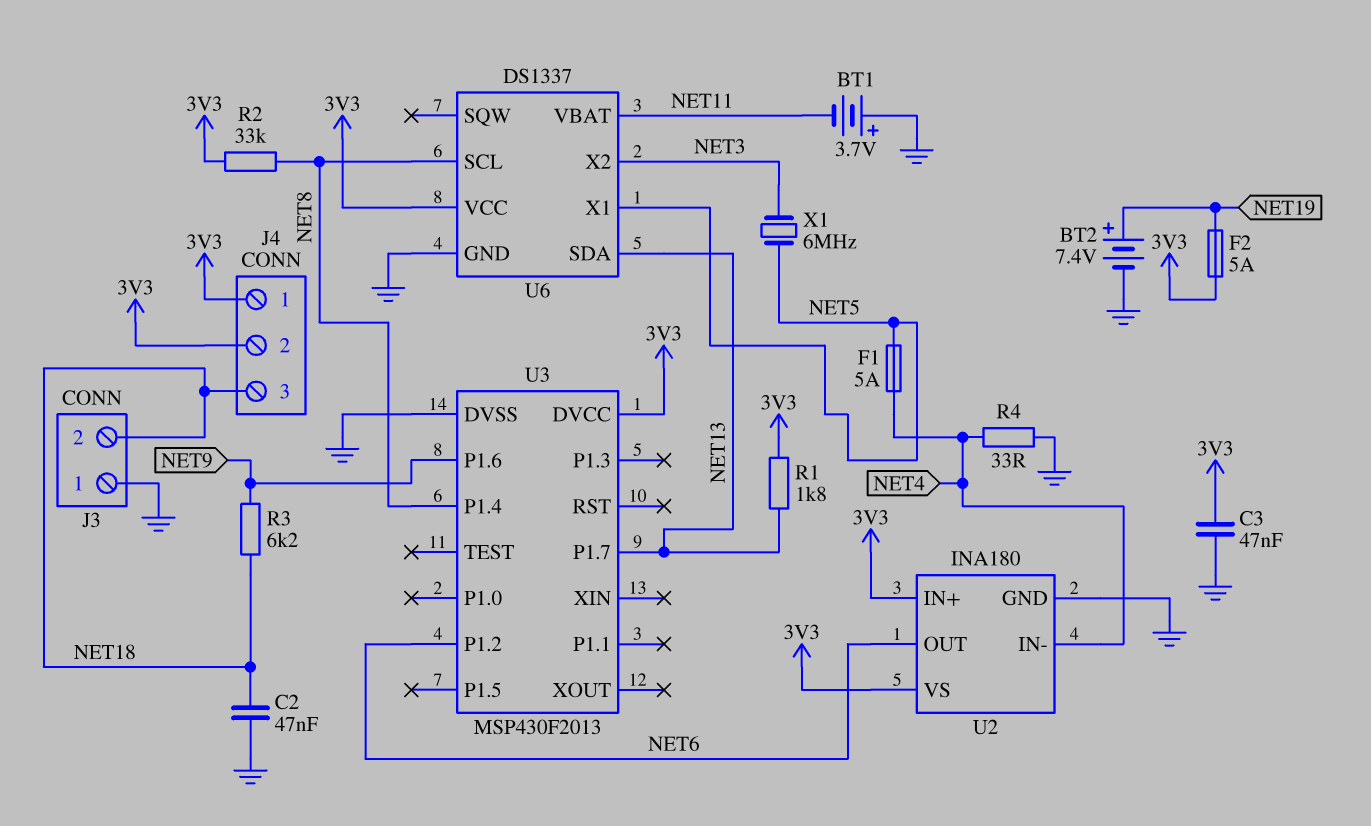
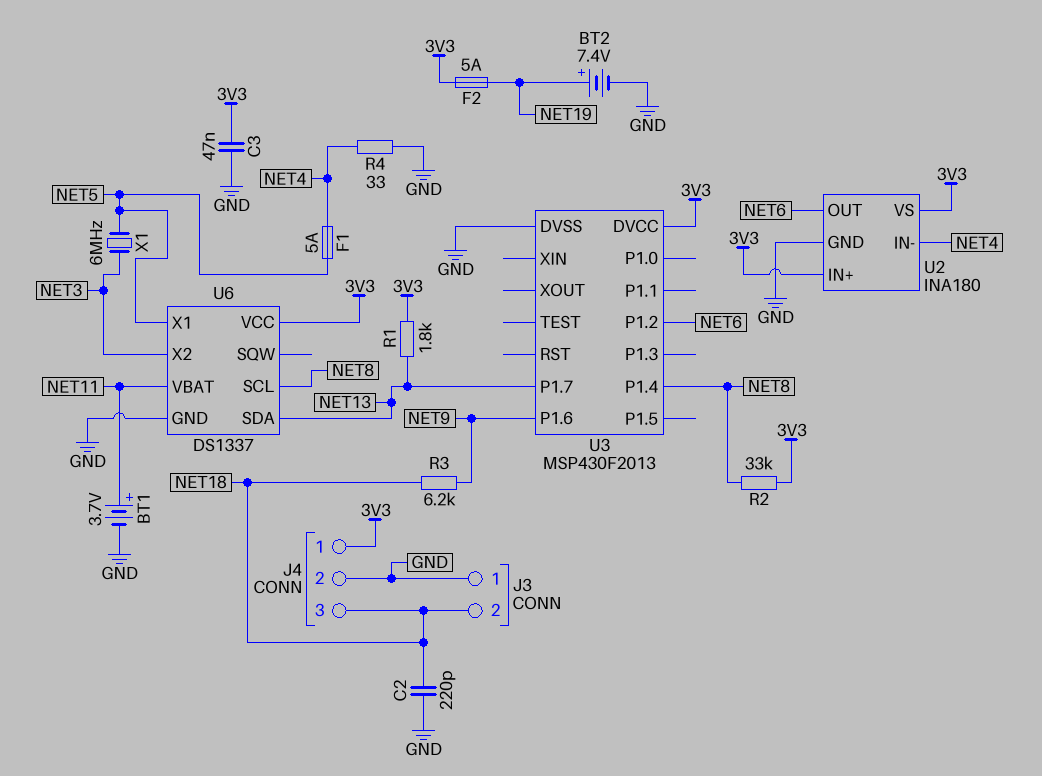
BT1: 3.7V (plus GND, minus NET11) -> 3.7V (plus NET11, minus GND)
C2: 47nF (GND, NET18) -> 220pF (GND, NET18)
J4 pin 2: 3V3 -> GND

